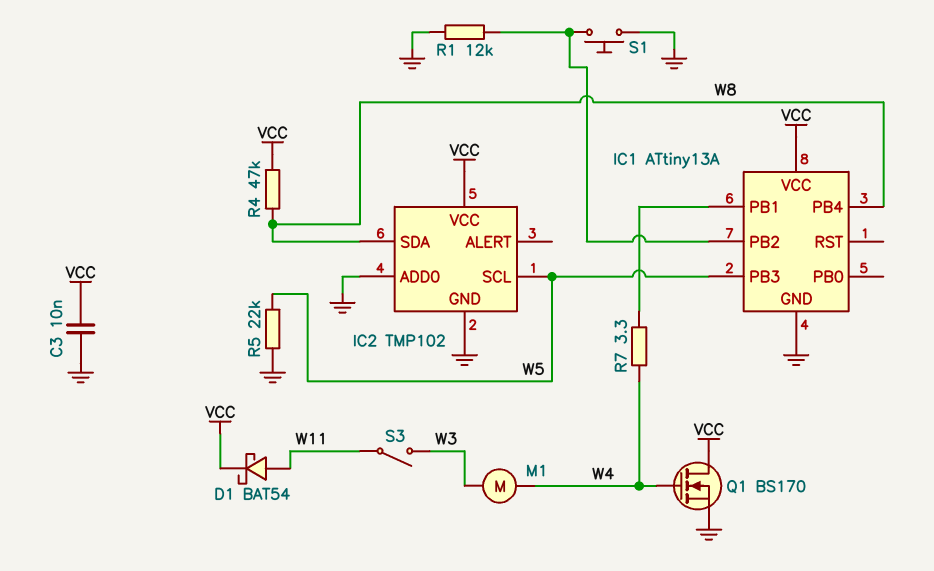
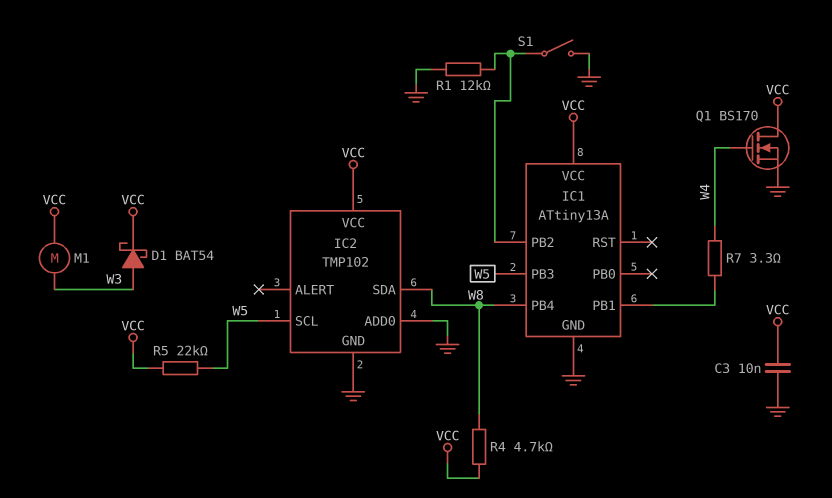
D1: schottky BAT54 (A W11, K VCC) -> schottky BAT54 (A W3, K VCC)
M1: motor (W3, W4) -> motor (VCC, W3)
R4: 47k (VCC, W8) -> 4.7k (VCC, W8)
R5: 22k (GND, W5) -> 22k (VCC, W5)
S1: button (GND, IC1/PB2) -> switch (GND, IC1/PB2)
S3: switch (W3, W11) -> none

